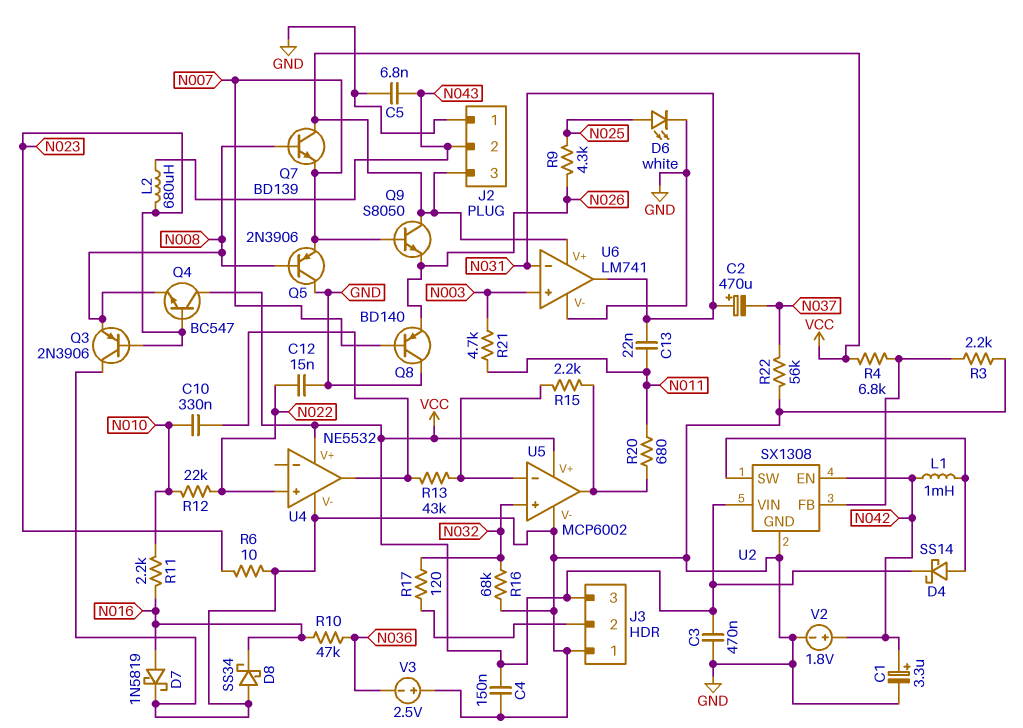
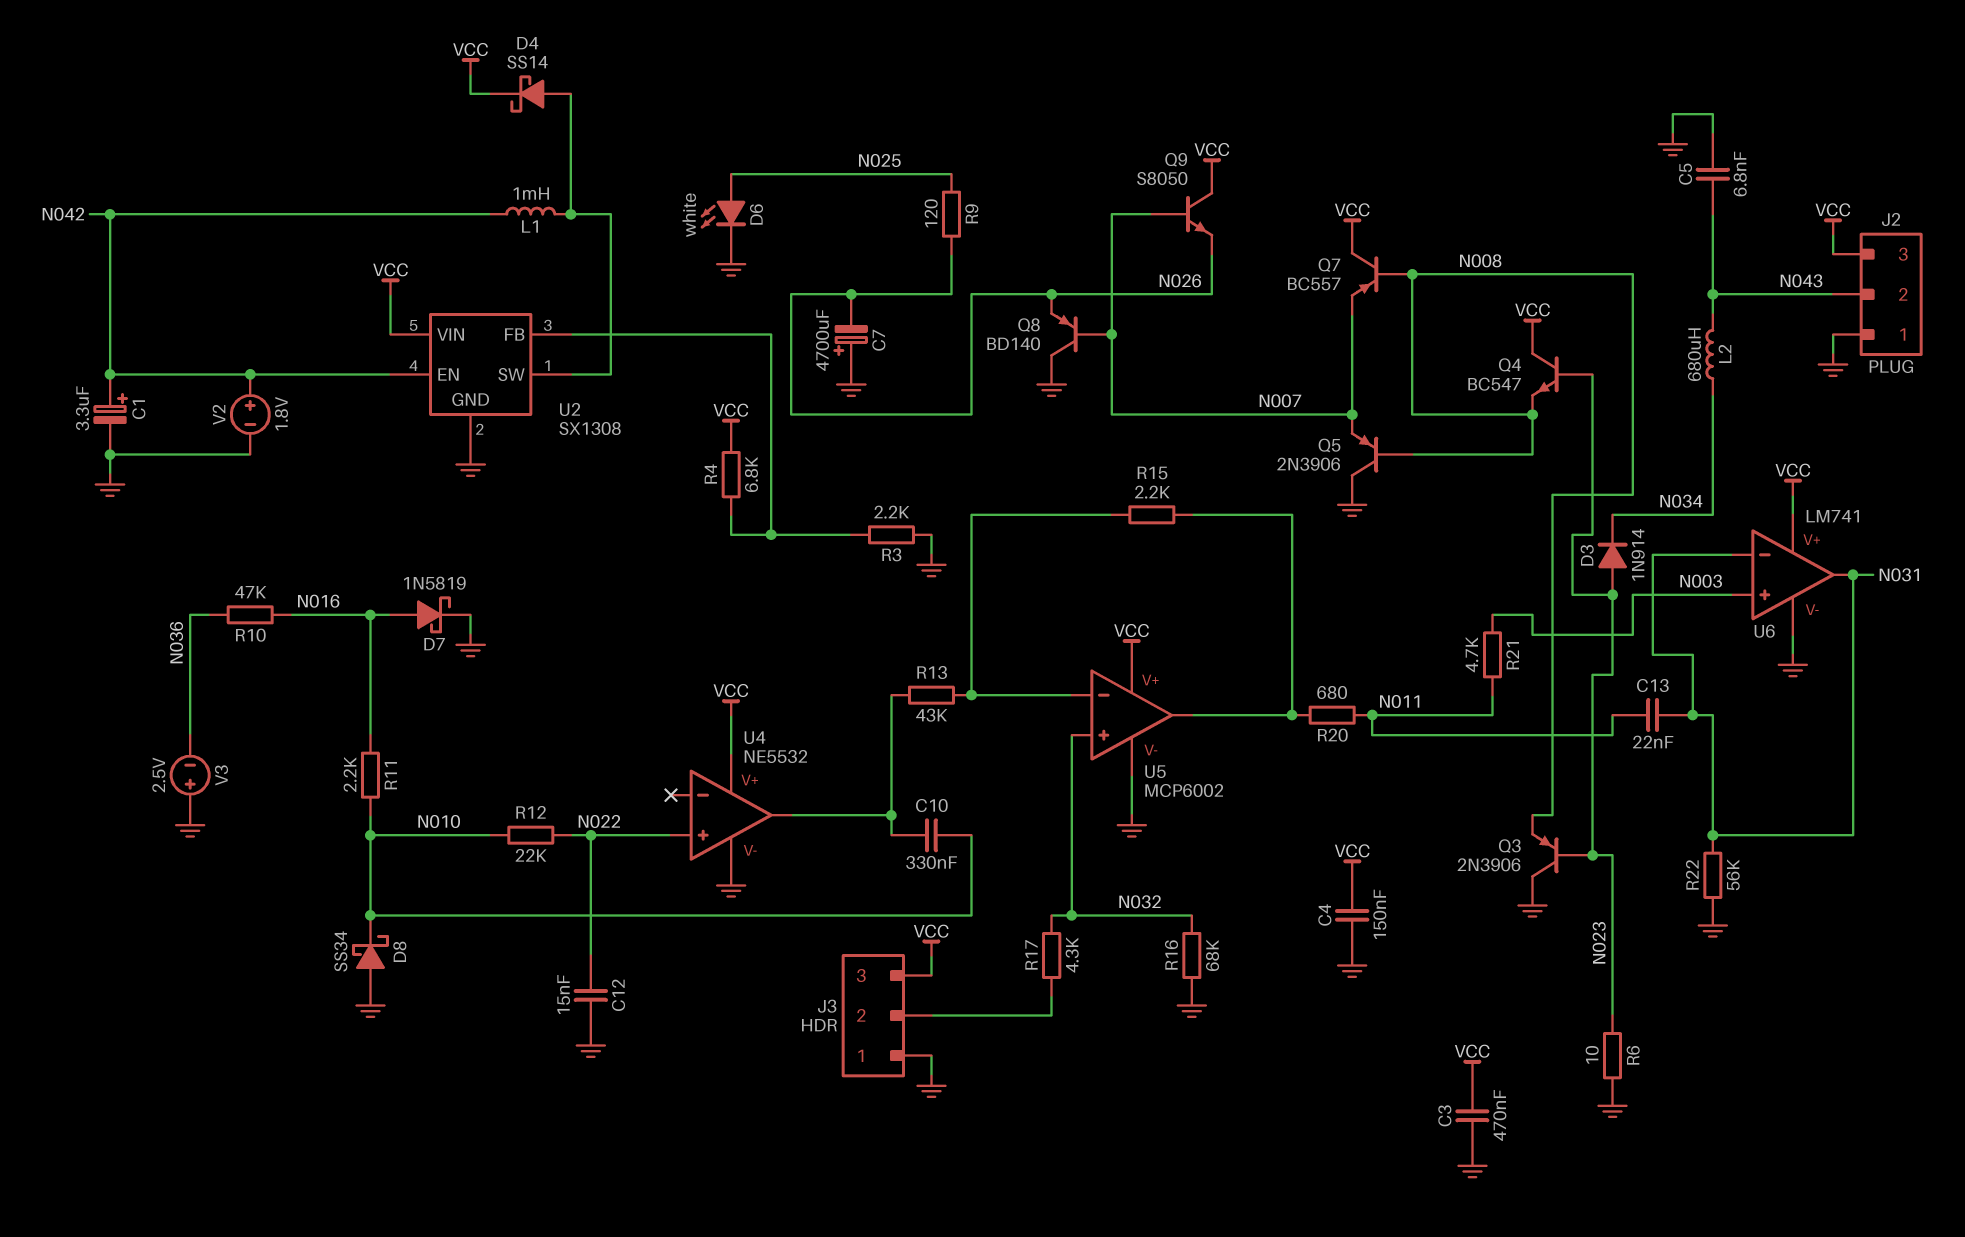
C2: 470uF (plus N031, minus N037) -> none
C7: none -> 4700uF (plus GND, minus N026)
D3: none -> diode 1N914 (A N023, K N034)
D8: schottky SS34 (A GND, K N016) -> schottky SS34 (A GND, K N010)
L2: 680uH (N023, N043) -> 680uH (N034, N043)
Q7: NPN BD139 (B N008, C VCC, E N007) -> PNP BC557 (B N008, C VCC, E N007)
R9: 4.3k (N025, N026) -> 120 (N025, N026)
R17: 120 (J3/2, N032) -> 4.3k (J3/2, N032)
R22: 56k (GND, N037) -> 56k (GND, N031)

